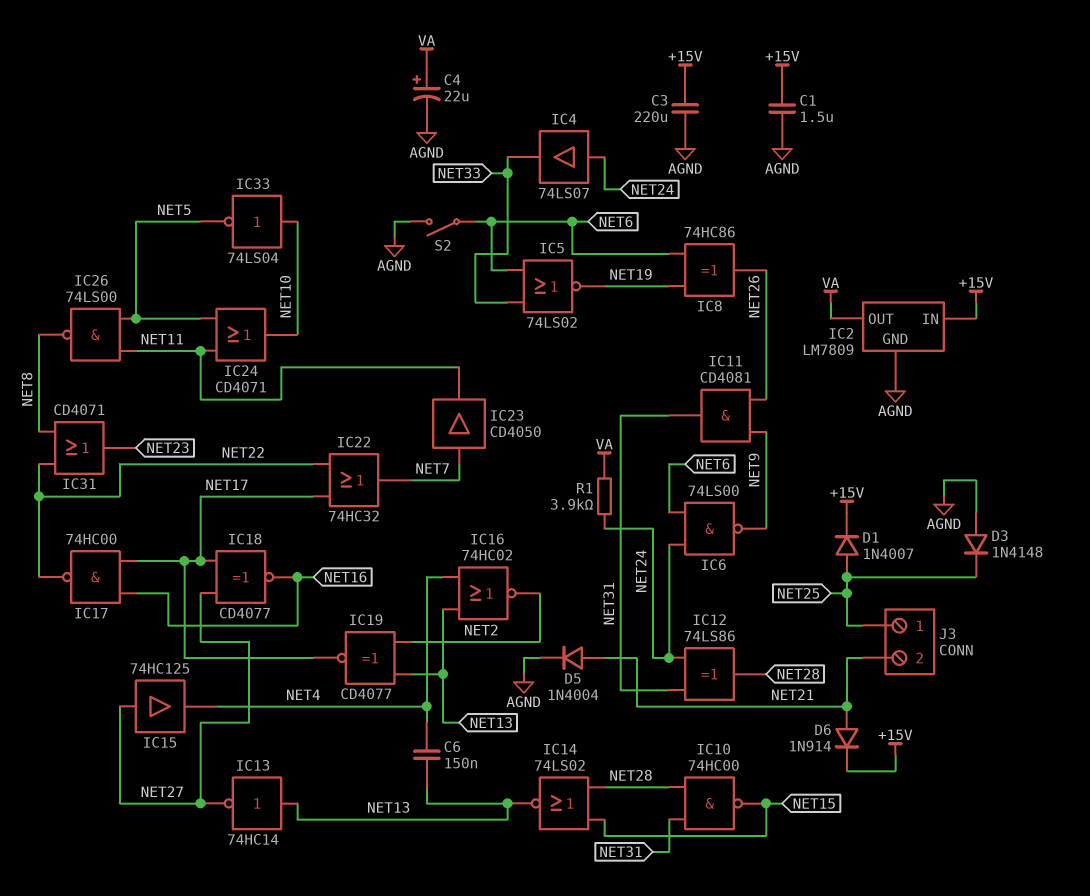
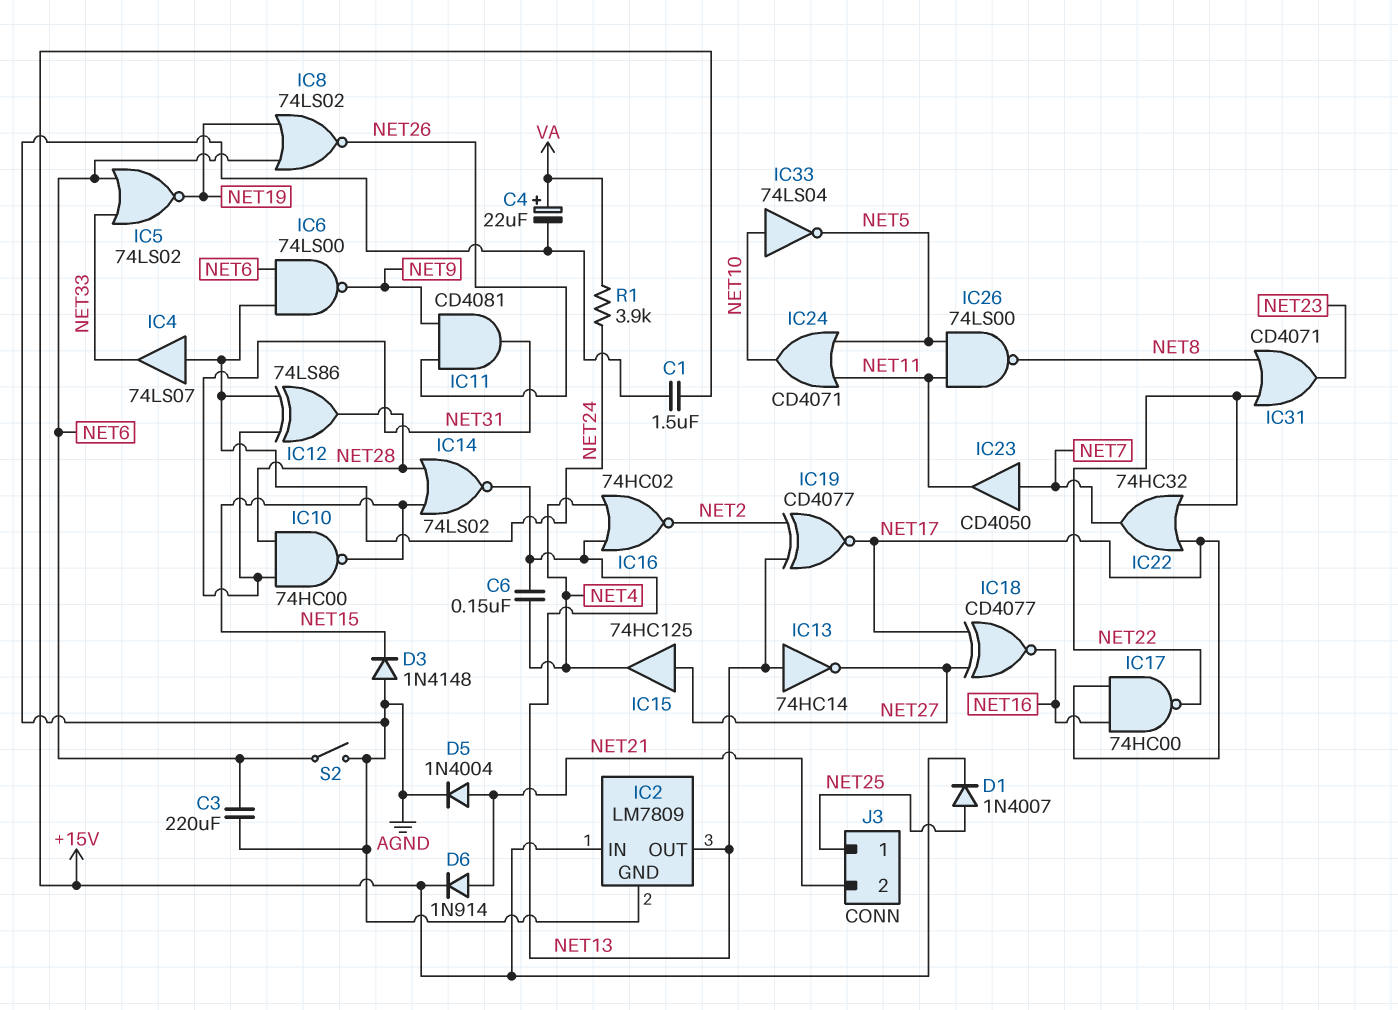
C3: 220uF (+15V, AGND) -> 220uF (AGND, NET6)
D3: diode 1N4148 (A AGND, K NET25) -> diode 1N4148 (A AGND, K NET15)
IC2 pin OUT: VA -> NET13
IC8: XOR 74HC86 (in NET6, in NET19, out NET26) -> NOR 74LS02 (in NET6, in NET19, out NET26)

